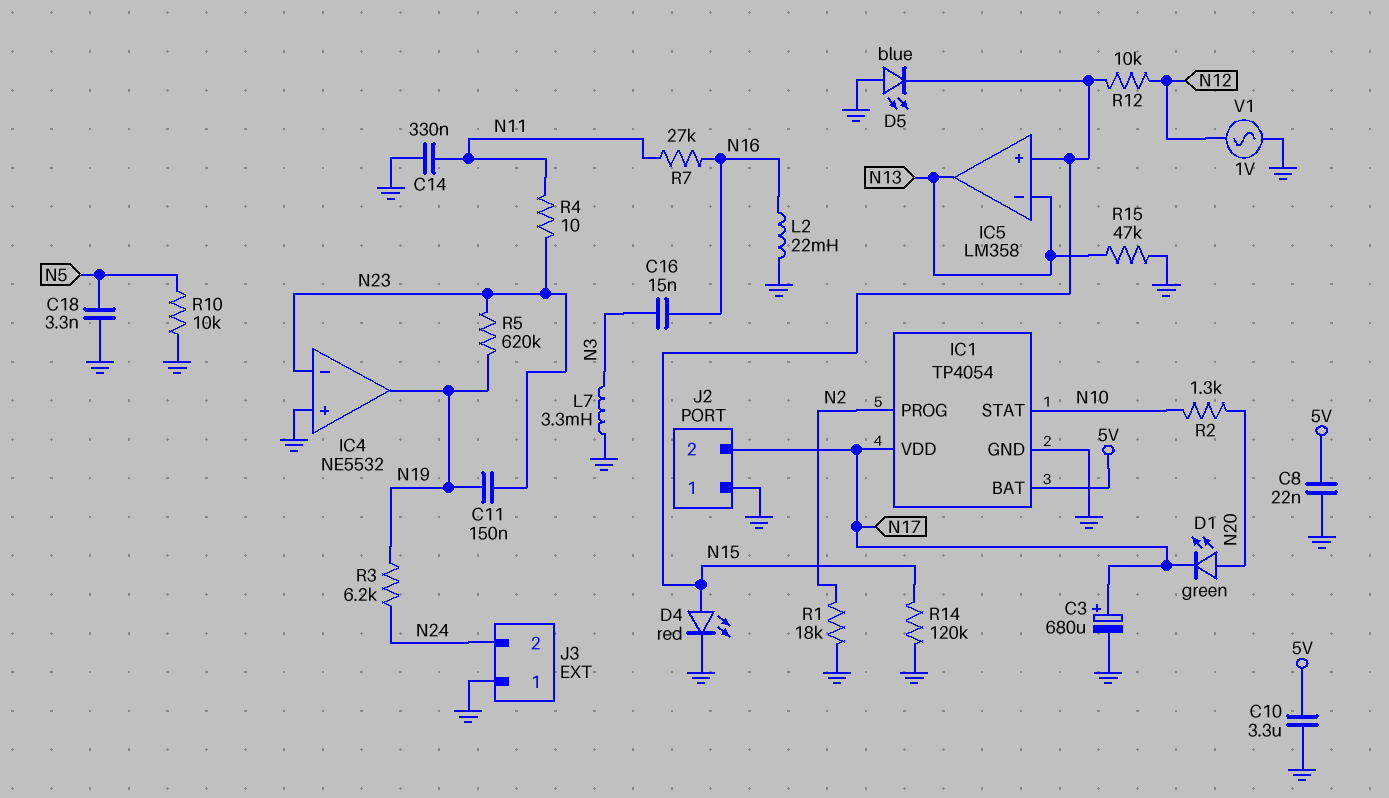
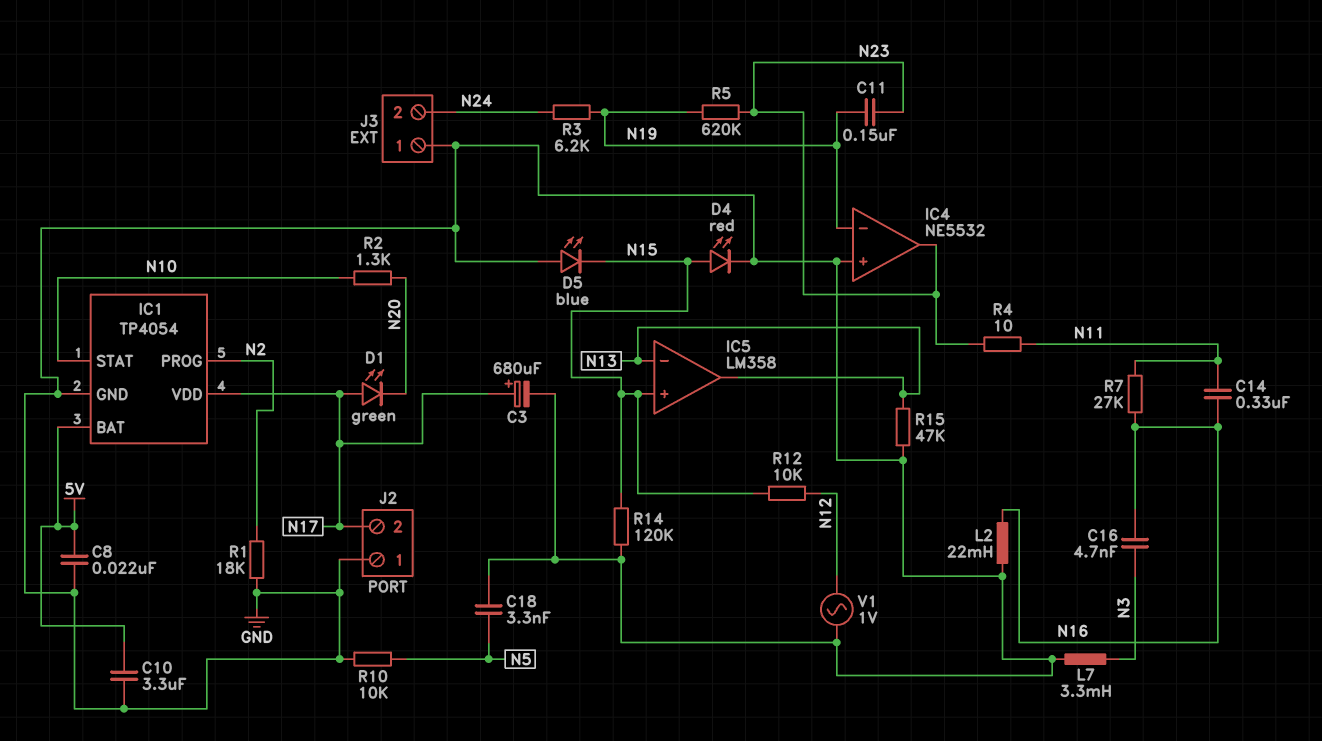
C14: 330nF (GND, N11) -> 330nF (N11, N16)
C16: 15nF (N3, N16) -> 4.7nF (N3, N16)
D1: LED green (A N20, K N17) -> LED green (A N17, K N20)
IC4 pin in-: N23 -> N19
IC4 pin out: N19 -> N23

